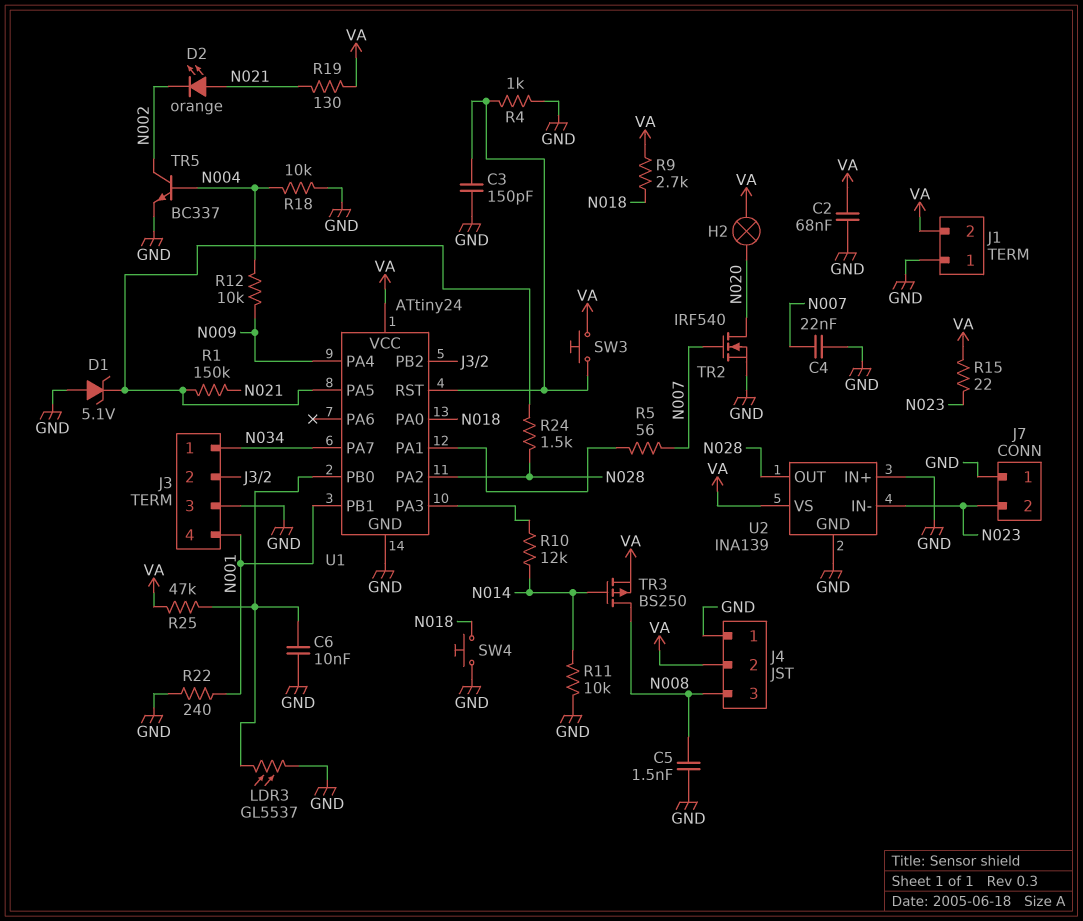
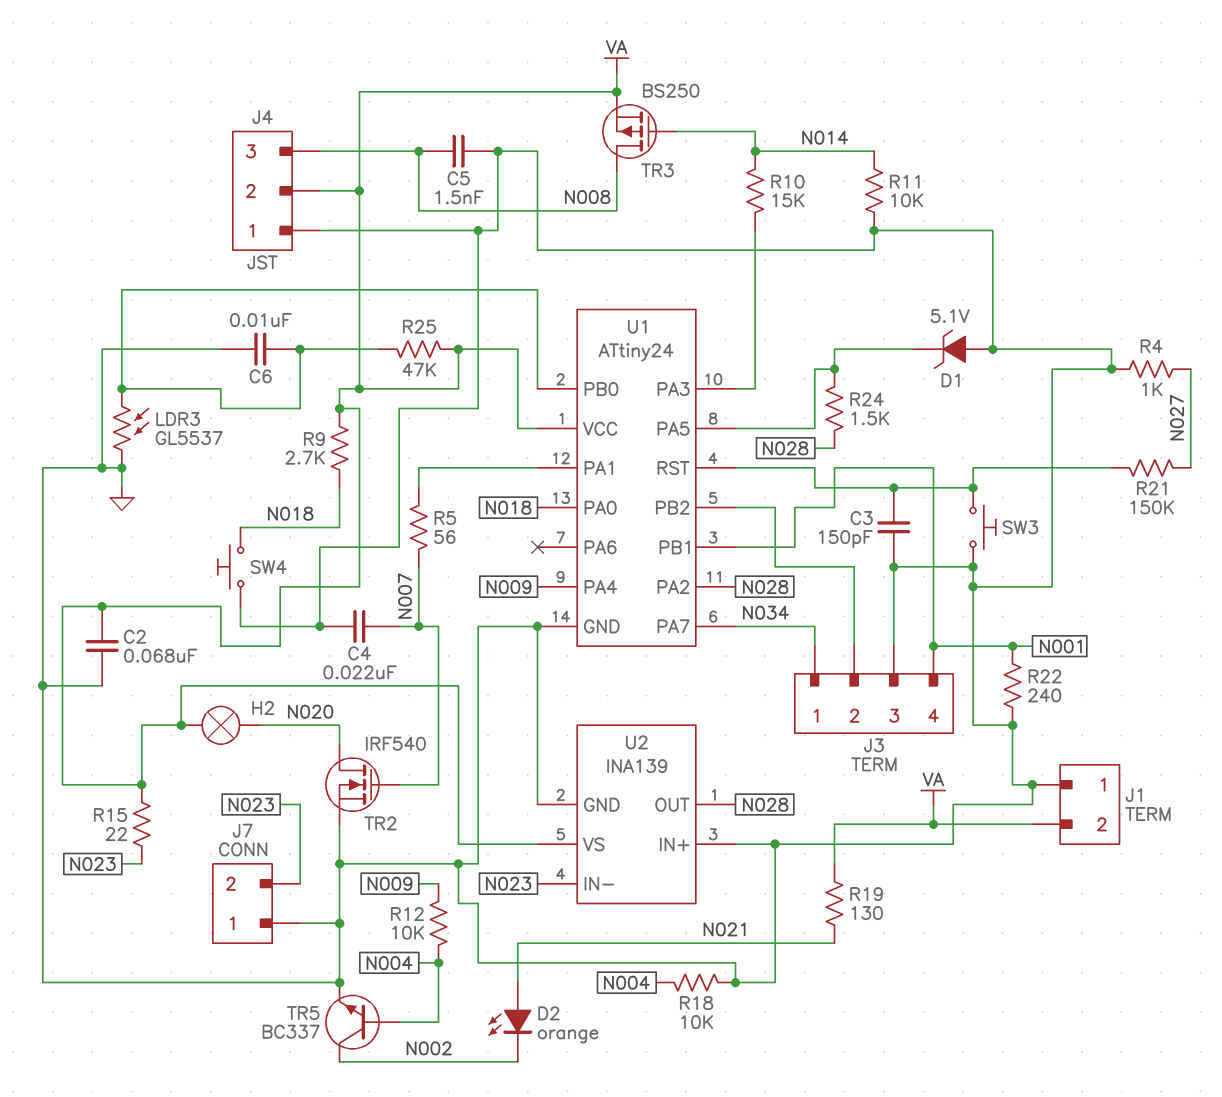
R1: 150k (N021, U1/PA5) -> none
R4: 1k (GND, U1/RST) -> 1k (GND, N027)
R10: 12k (N014, U1/PA3) -> 15k (N014, U1/PA3)
R21: none -> 150k (N027, U1/RST)
SW3: button (U1/RST, VA) -> button (GND, U1/RST)

